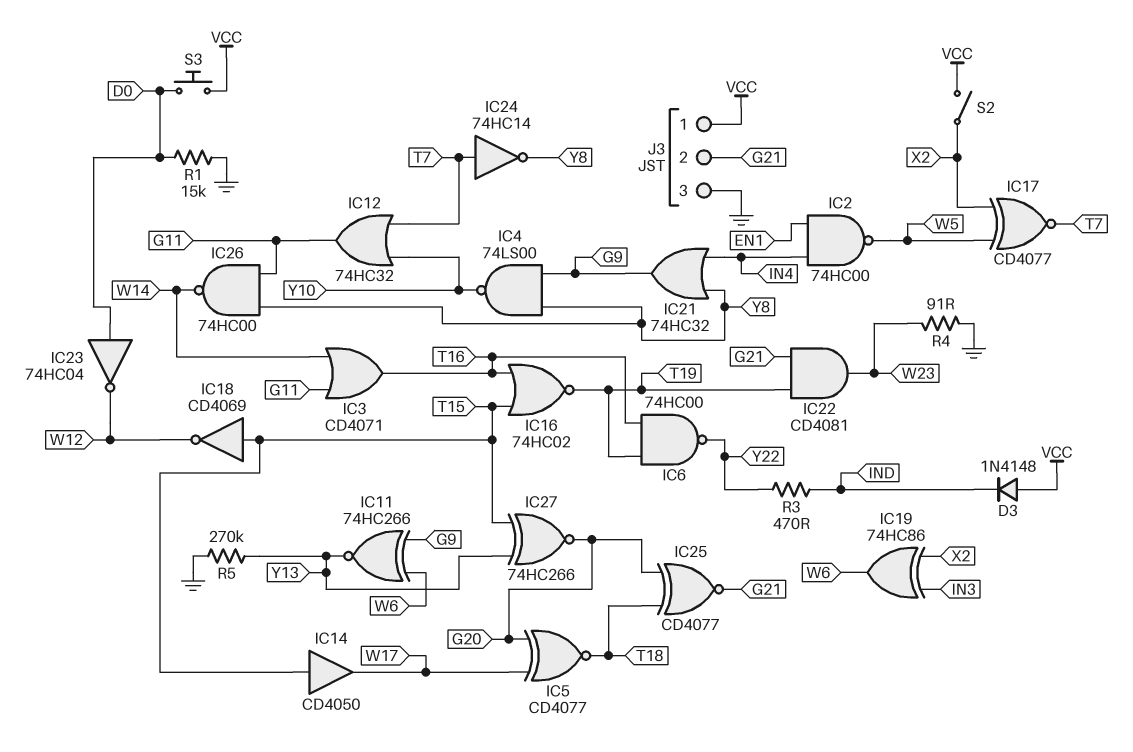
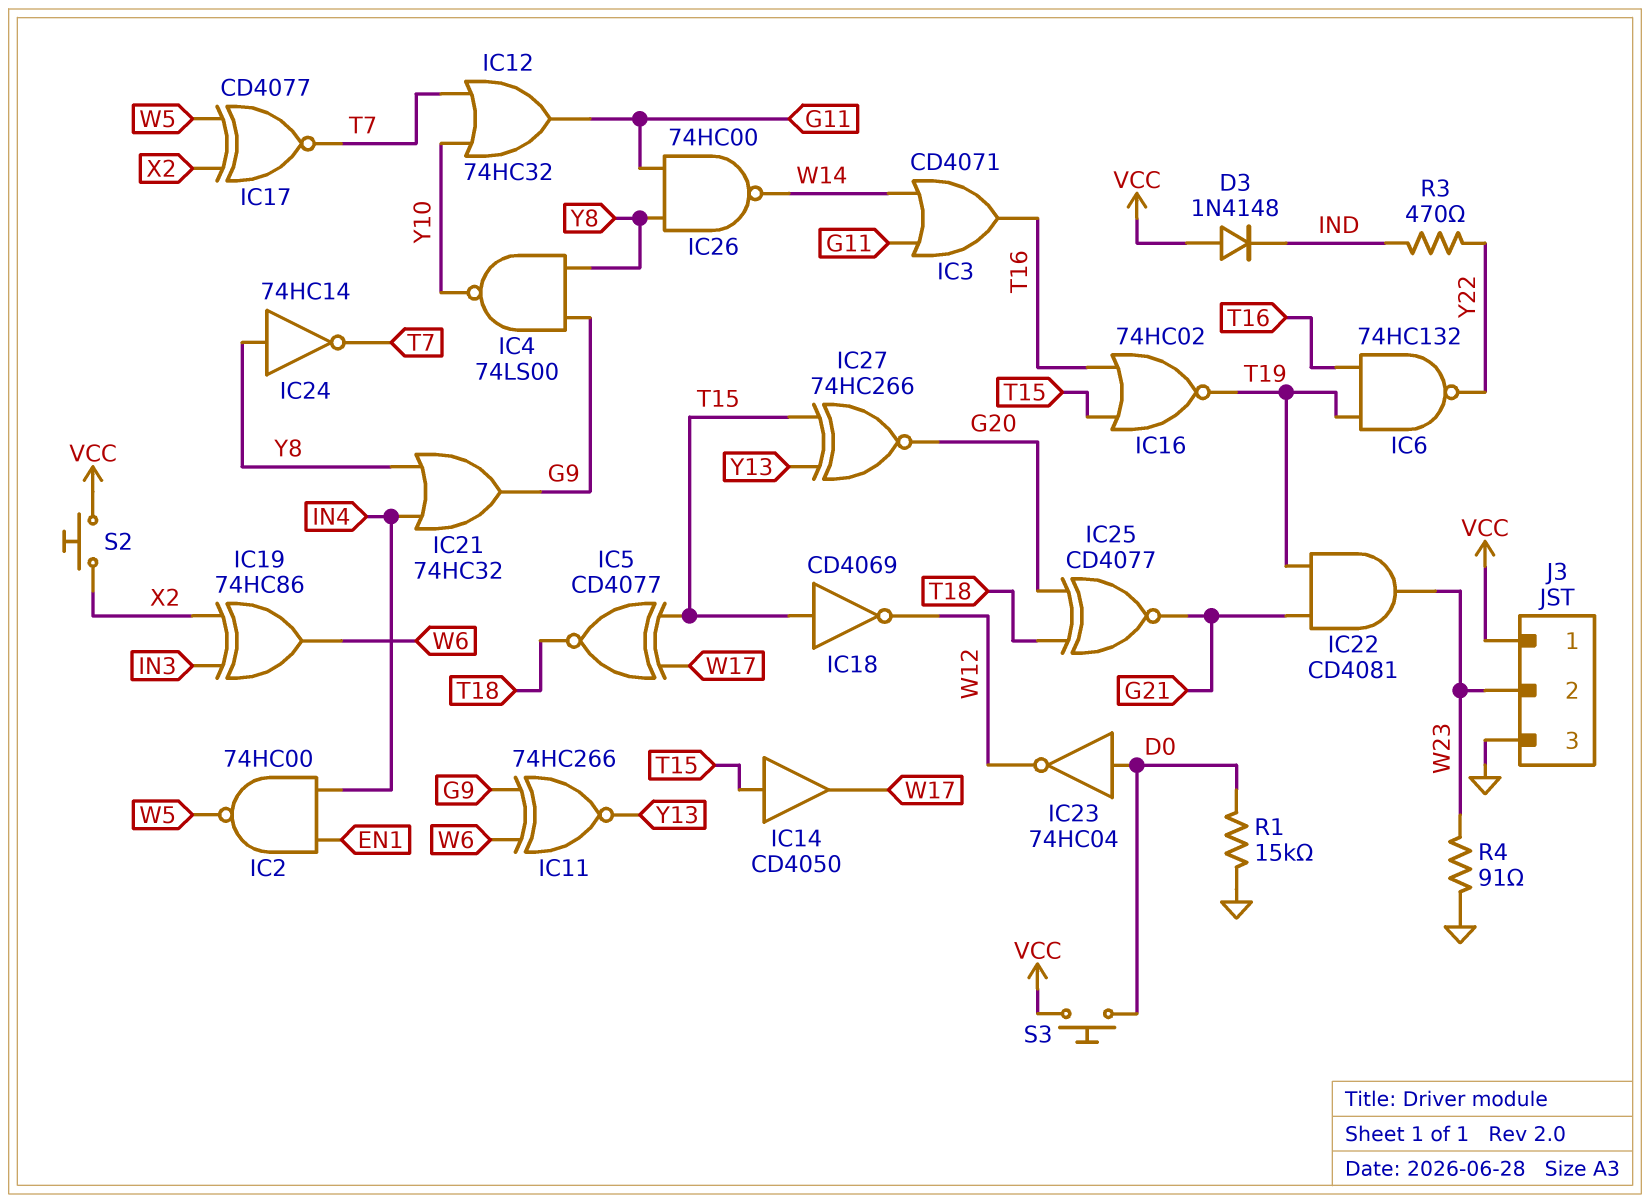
IC5: XNOR CD4077 (in G20, in W17, out T18) -> XNOR CD4077 (in T15, in W17, out T18)
IC6: NAND 74HC00 (in T16, in T19, out Y22) -> NAND 74HC132 (in T16, in T19, out Y22)
IC24: NOT 74HC14 (in T7, out Y8) -> NOT 74HC14 (in Y8, out T7)
J3 pin 2: G21 -> W23
R5: 270k (GND, Y13) -> none
S2: switch (VCC, X2) -> button (VCC, X2)

